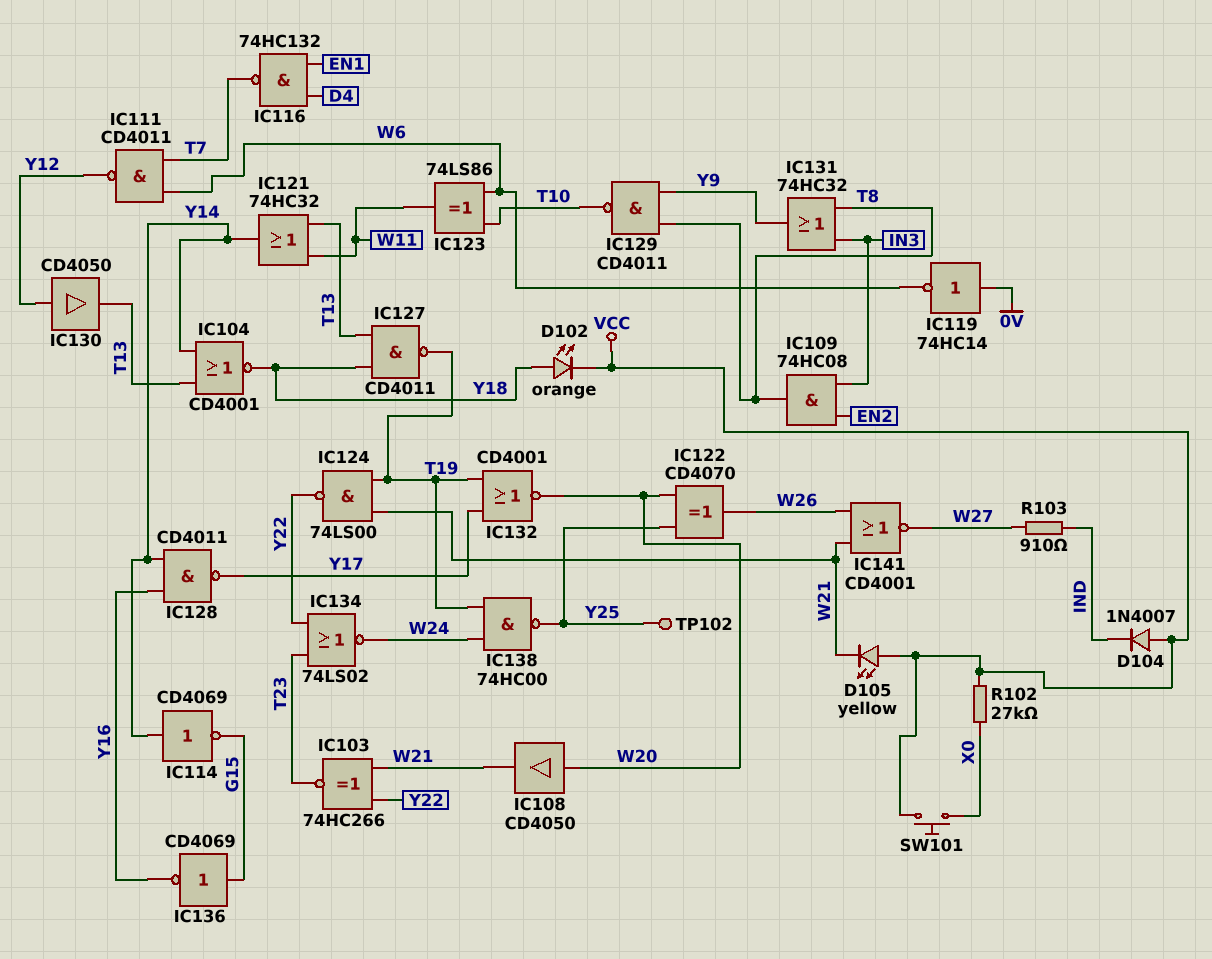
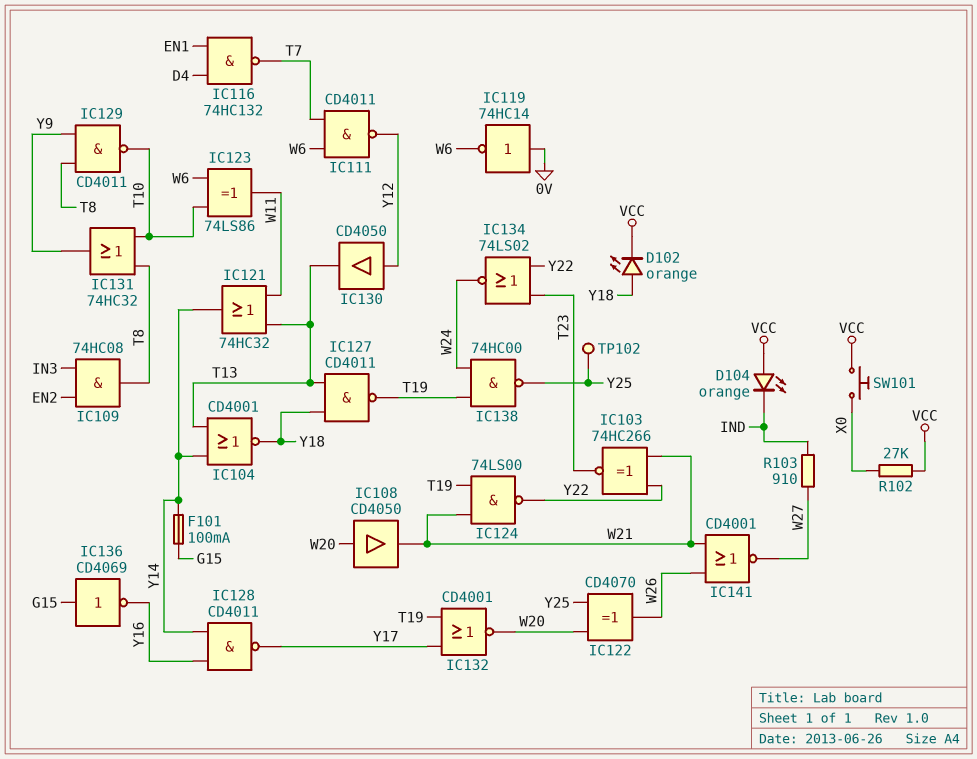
D104: diode 1N4007 (A VCC, K IND) -> LED orange (A VCC, K IND)
D105: LED yellow (A VCC, K W21) -> none
F101: none -> 100mA (G15, Y14)
IC114: NOT CD4069 (in Y14, out G15) -> none
IC131: OR 74HC32 (in IN3, in T8, out Y9) -> OR 74HC32 (in T8, in T10, out Y9)

